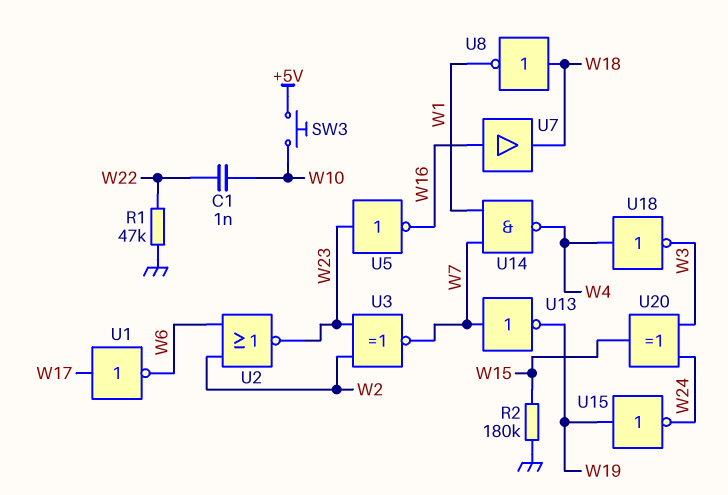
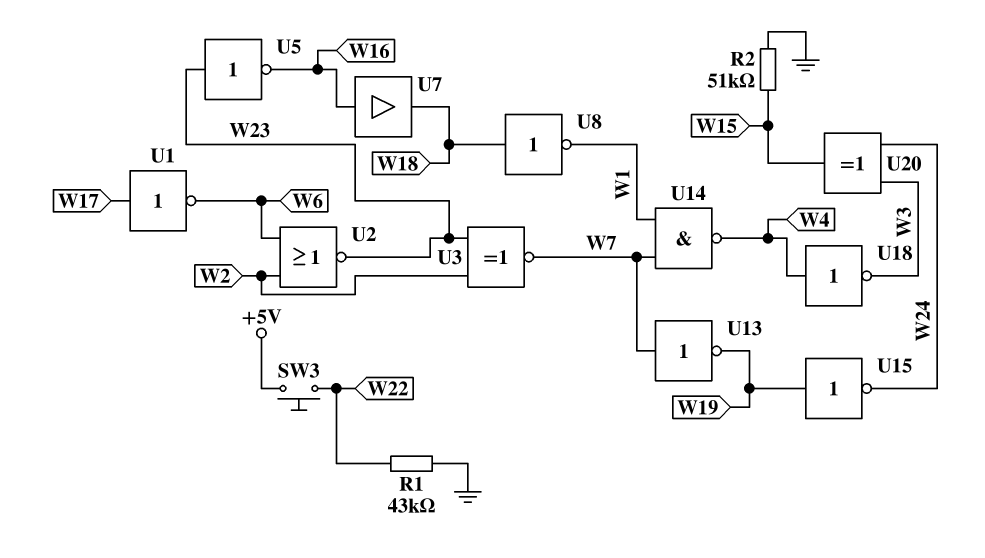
C1: 1nF (W10, W22) -> none
R1: 47k (GND, W22) -> 43k (GND, W22)
R2: 180k (GND, W15) -> 51k (GND, W15)
SW3: button (+5V, W10) -> button (+5V, W22)

